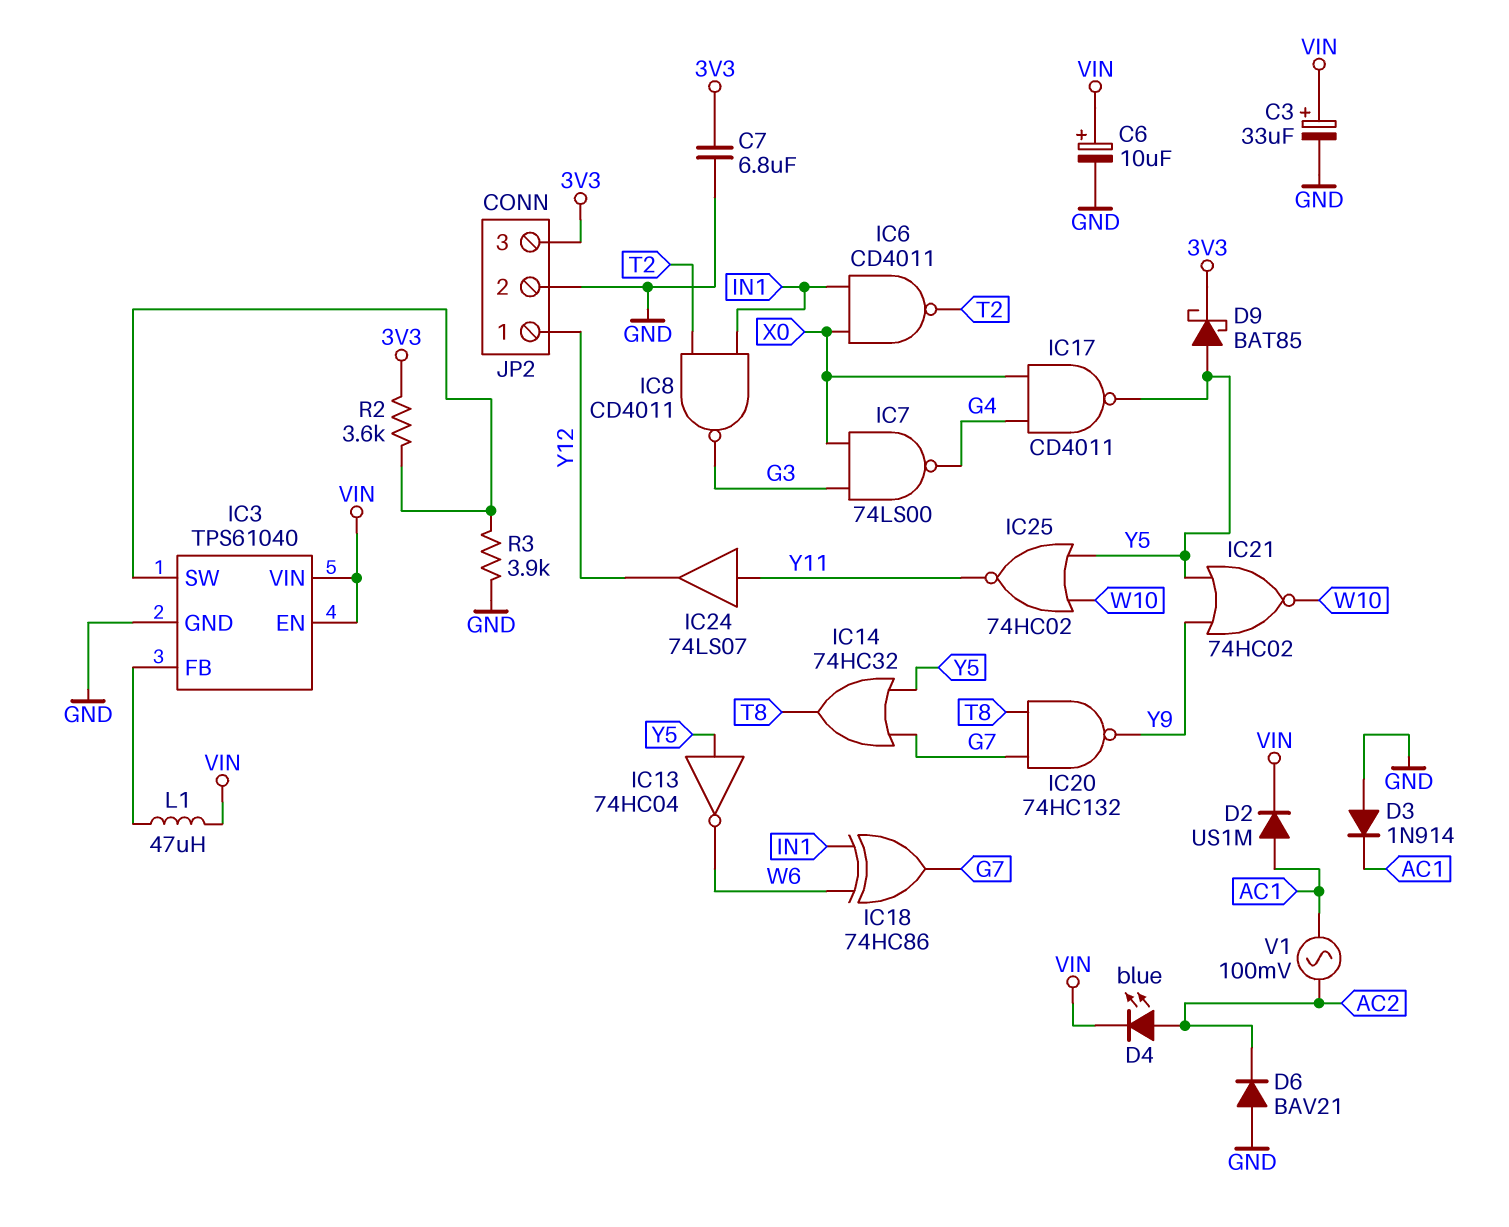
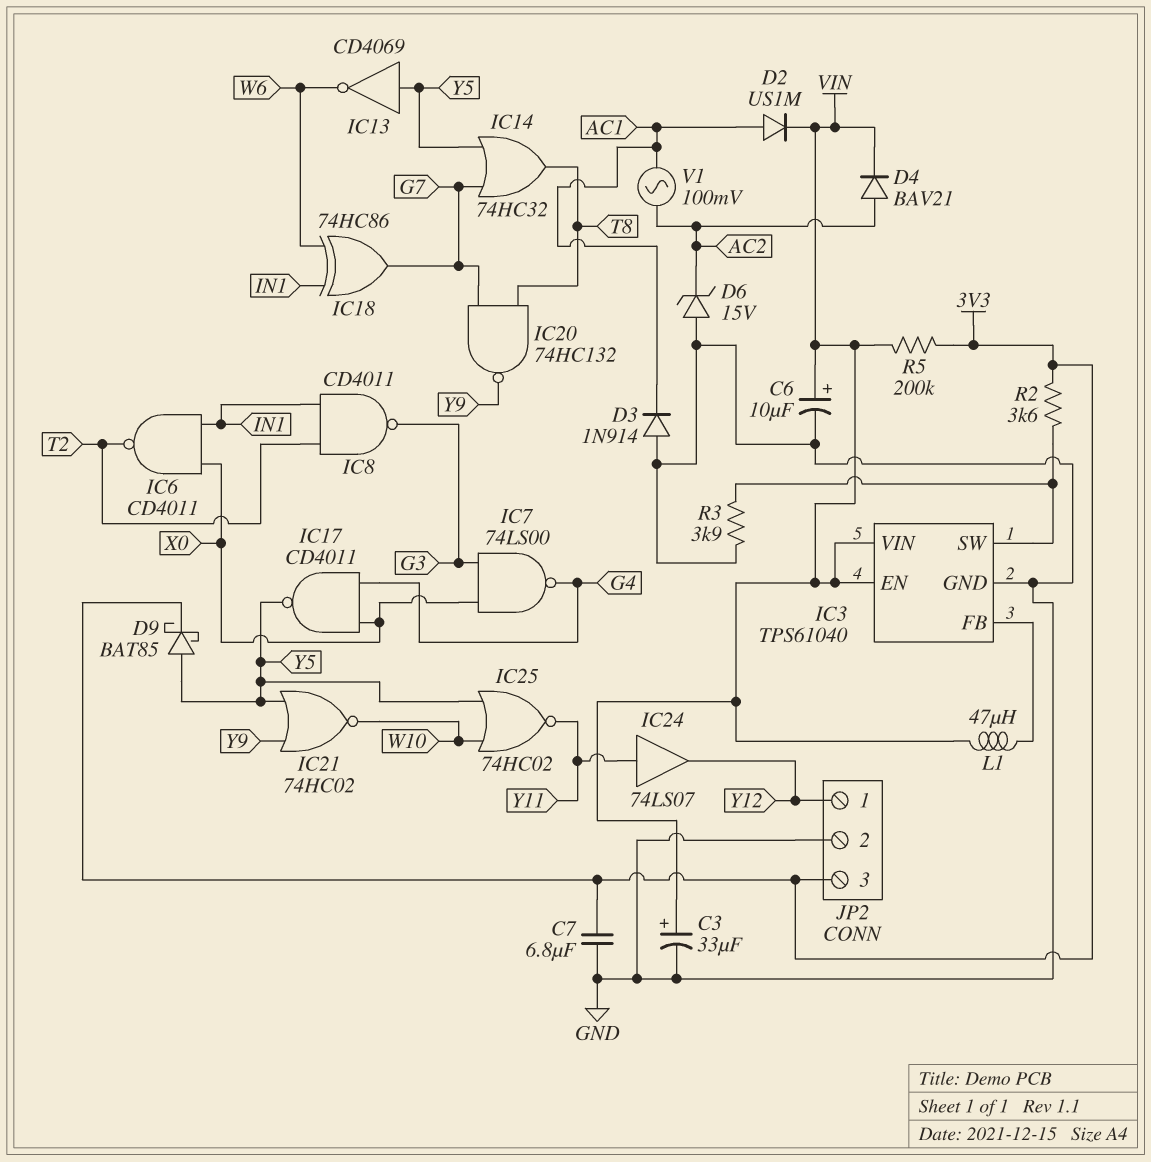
D4: LED blue (A AC2, K VIN) -> diode BAV21 (A AC2, K VIN)
D6: diode BAV21 (A GND, K AC2) -> zener 15V (A GND, K AC2)
IC13: NOT 74HC04 (in Y5, out W6) -> NOT CD4069 (in Y5, out W6)
R5: none -> 200k (3V3, VIN)

